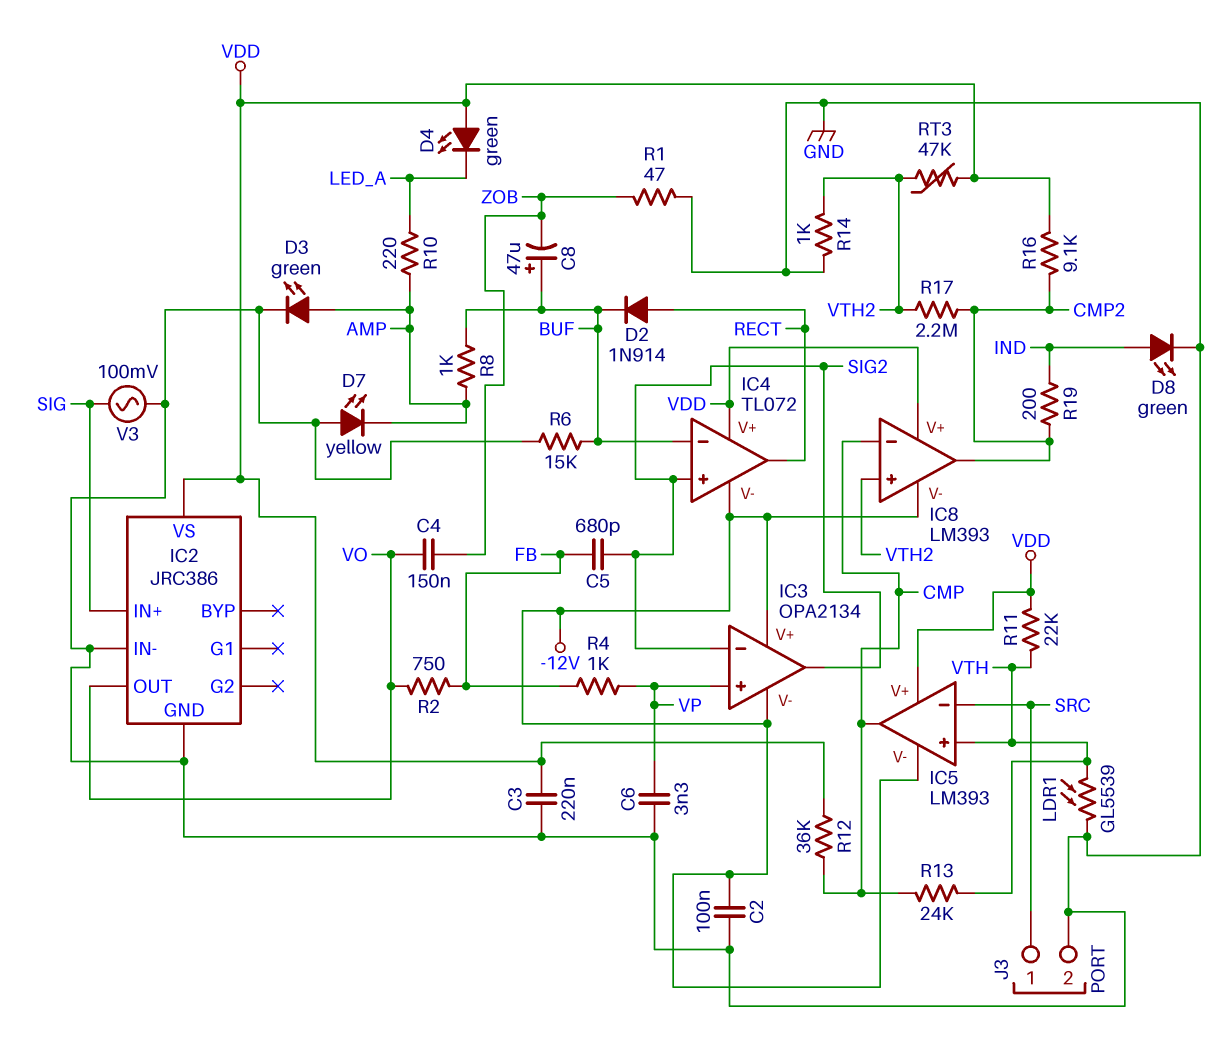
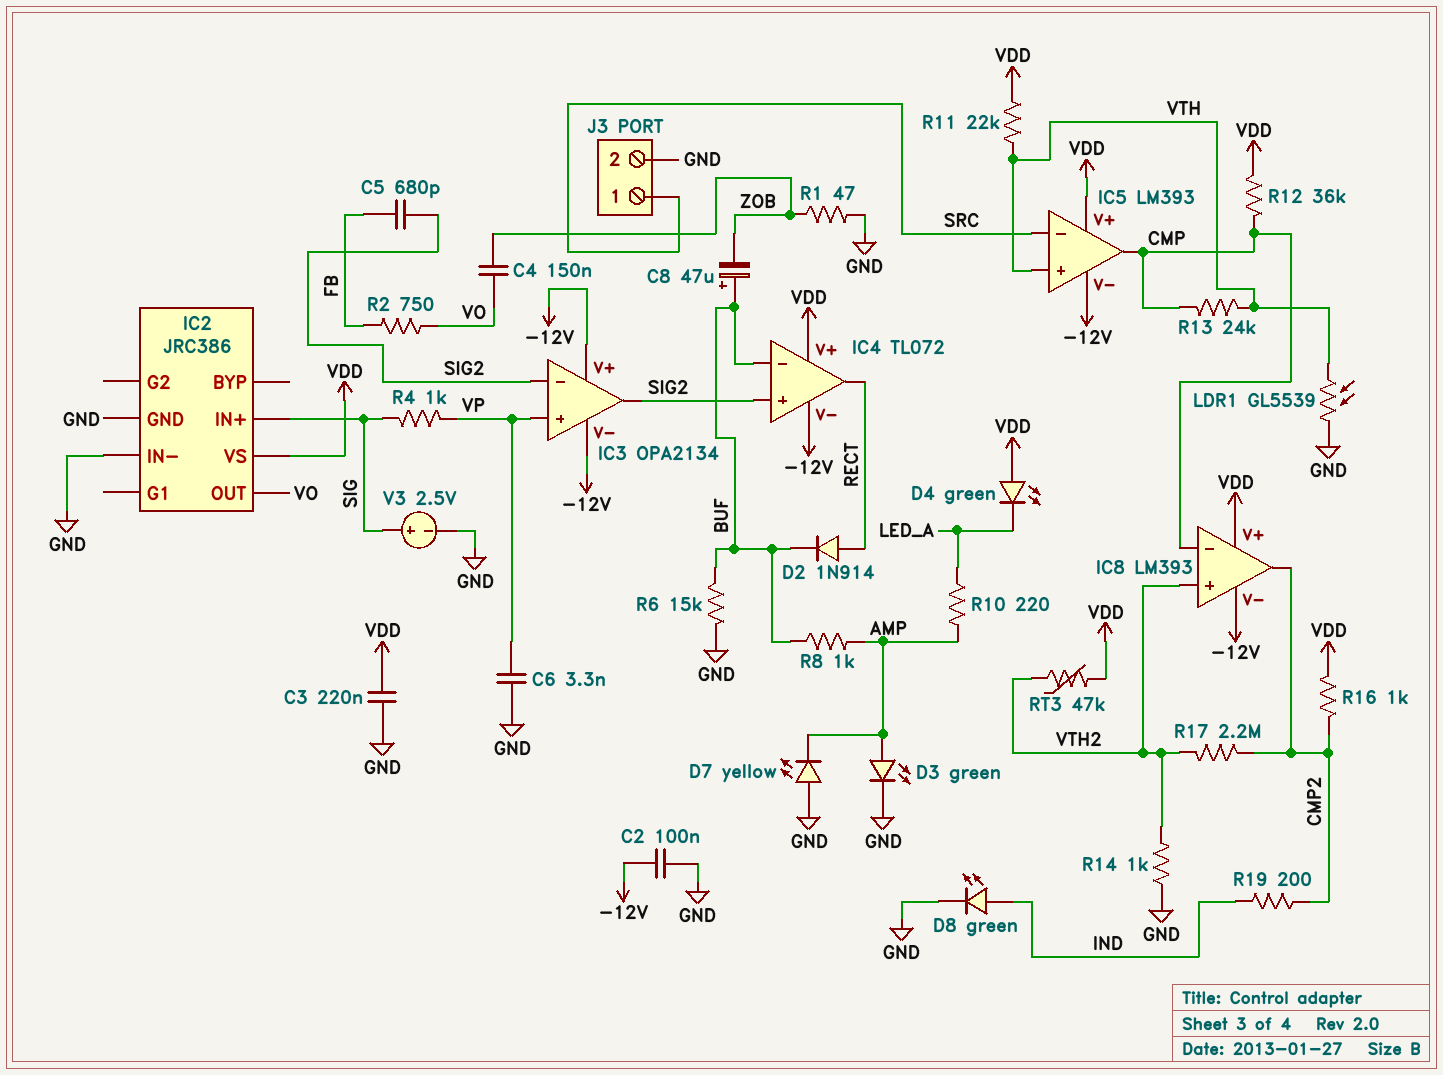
R4: 1k (FB, VP) -> 1k (SIG, VP)
R16: 9.1k (CMP2, VDD) -> 1k (CMP2, VDD)
V3: AC 100mV (GND, SIG) -> 2.5V (plus SIG, minus GND)

